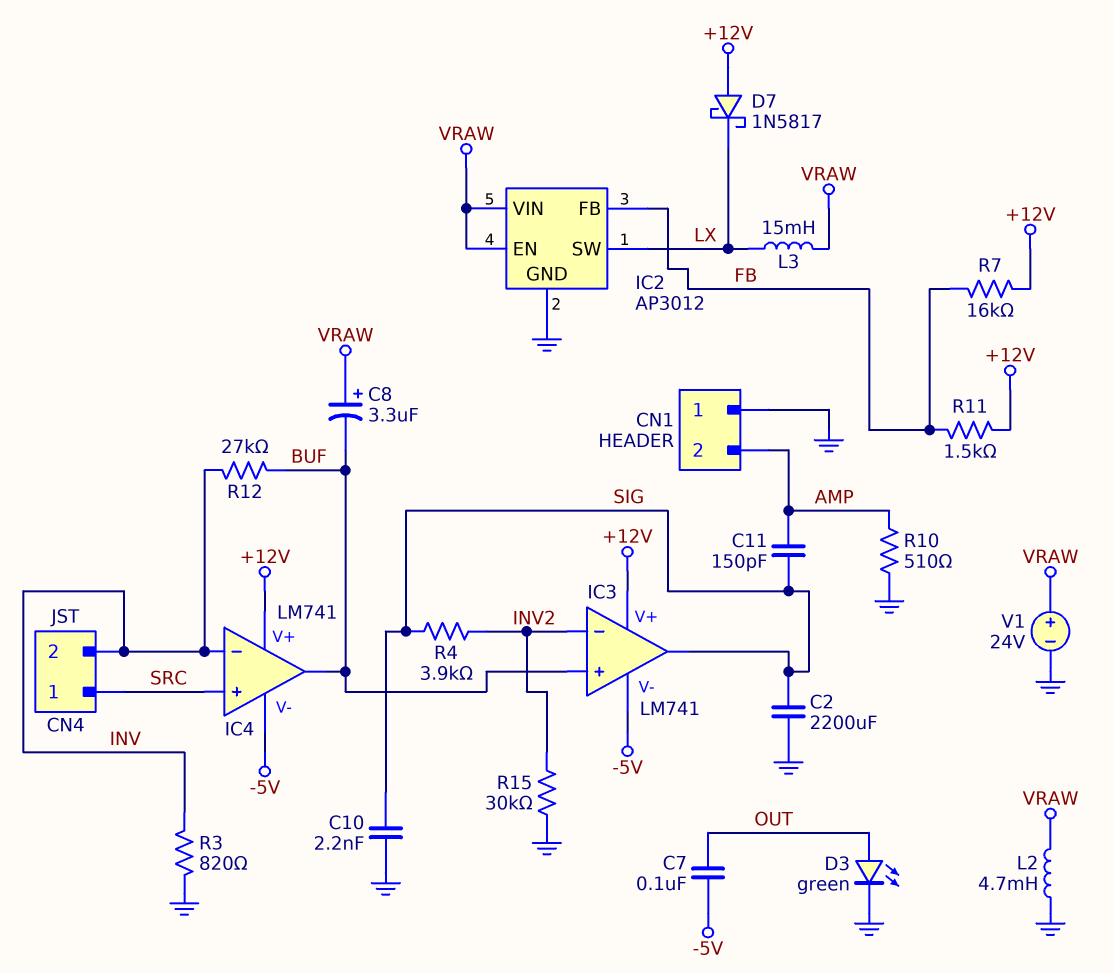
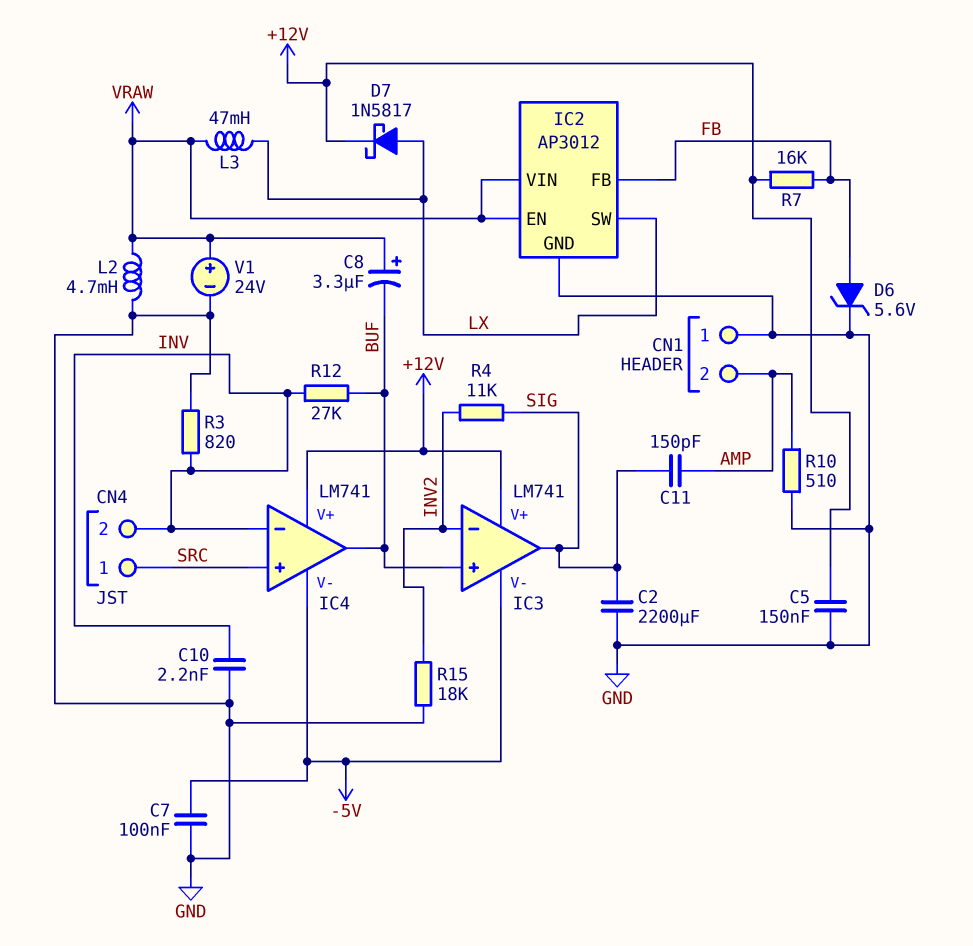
C5: none -> 150nF (+12V, GND)
C7: 100nF (-5V, OUT) -> 100nF (-5V, GND)
C10: 2.2nF (GND, SIG) -> 2.2nF (GND, INV)
D3: LED green (A OUT, K GND) -> none
D6: none -> zener 5.6V (A FB, K GND)
D7: schottky 1N5817 (A +12V, K LX) -> schottky 1N5817 (A LX, K +12V)
L3: 15mH (LX, VRAW) -> 47mH (LX, VRAW)
R4: 3.9k (INV2, SIG) -> 11k (INV2, SIG)
R11: 1.5k (+12V, FB) -> none
R15: 30k (GND, INV2) -> 18k (GND, INV2)

